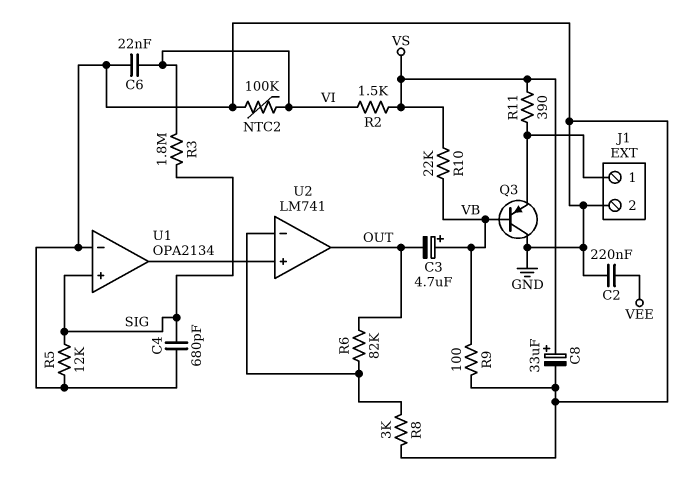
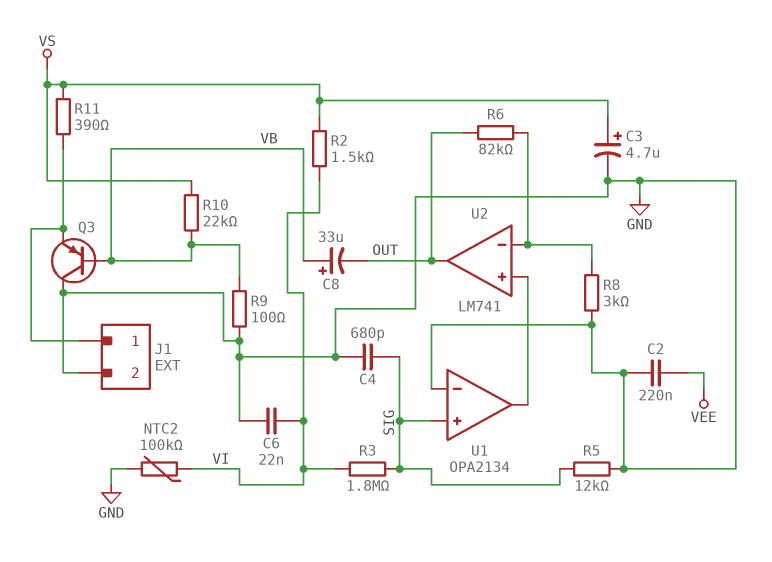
C3: 4.7uF (plus VB, minus OUT) -> 4.7uF (plus VS, minus GND)
C8: 33uF (plus VS, minus GND) -> 33uF (plus VB, minus OUT)

